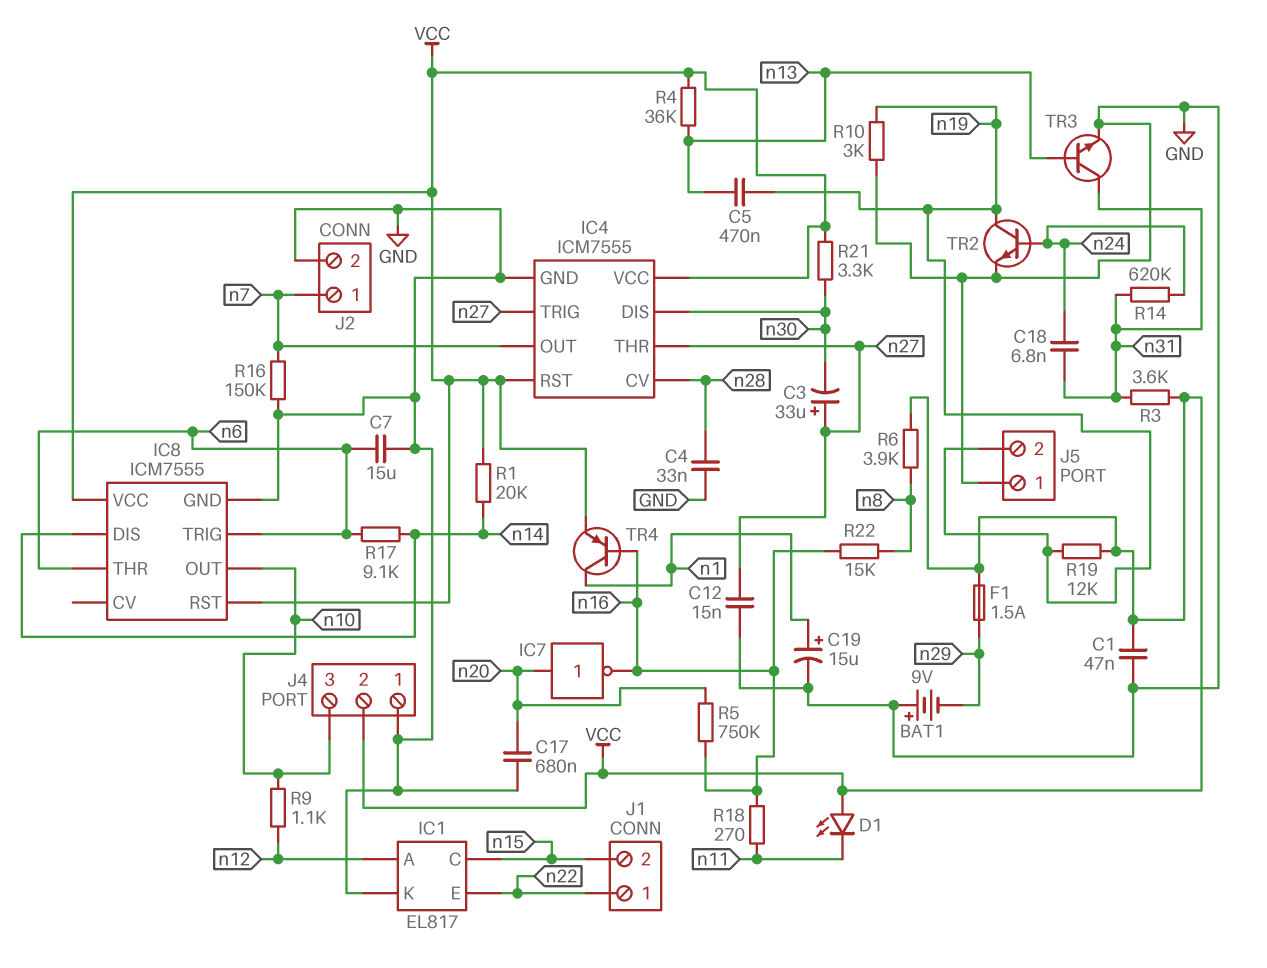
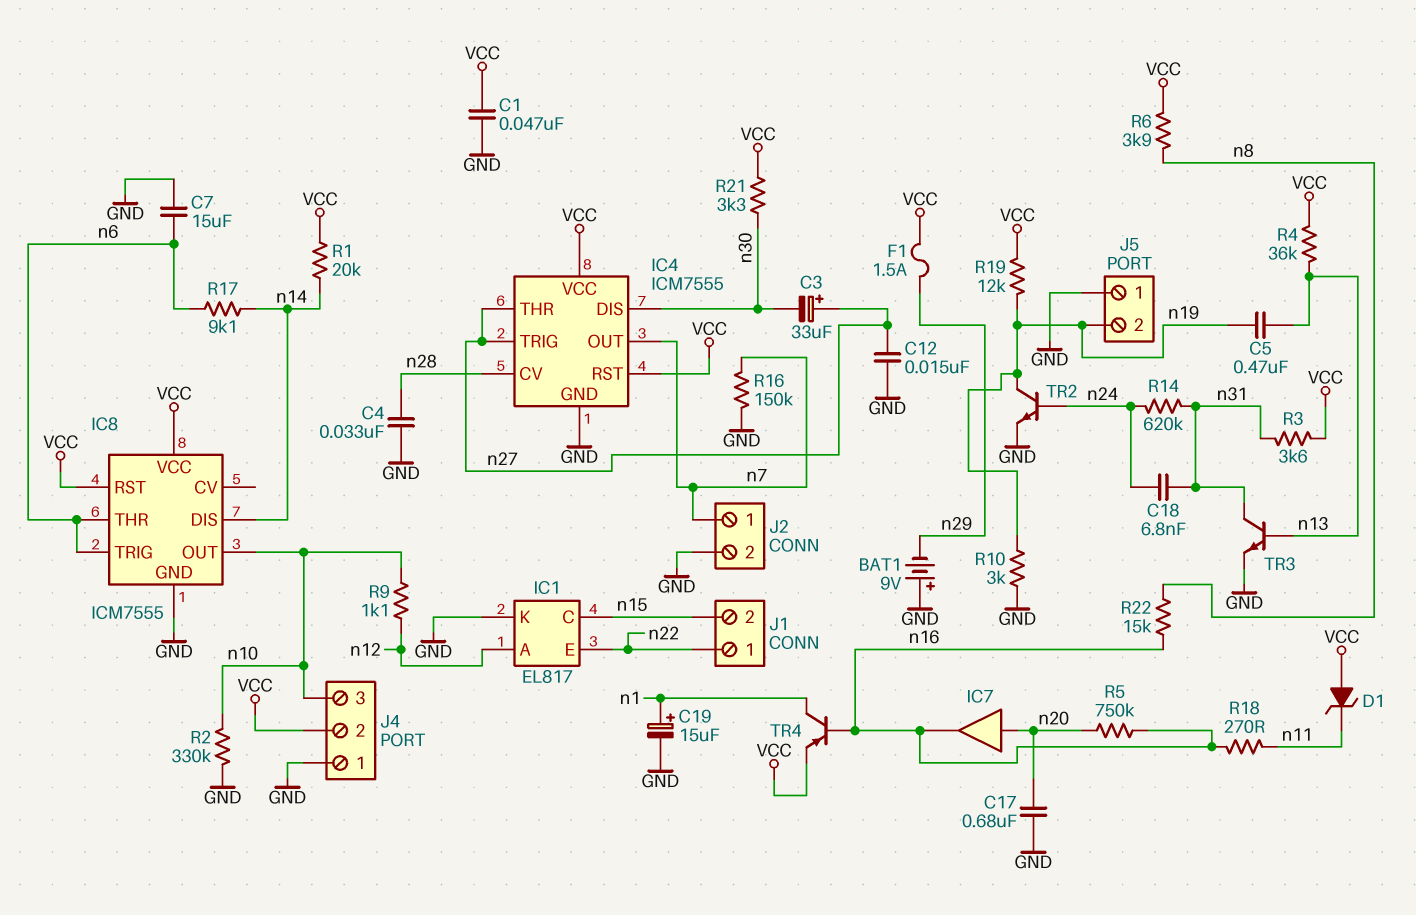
D1: LED (A VCC, K n11) -> zener (A VCC, K n11)
IC7: NOT (in n20, out n16) -> buffer (in n20, out n16)
R2: none -> 330k (GND, n10)

